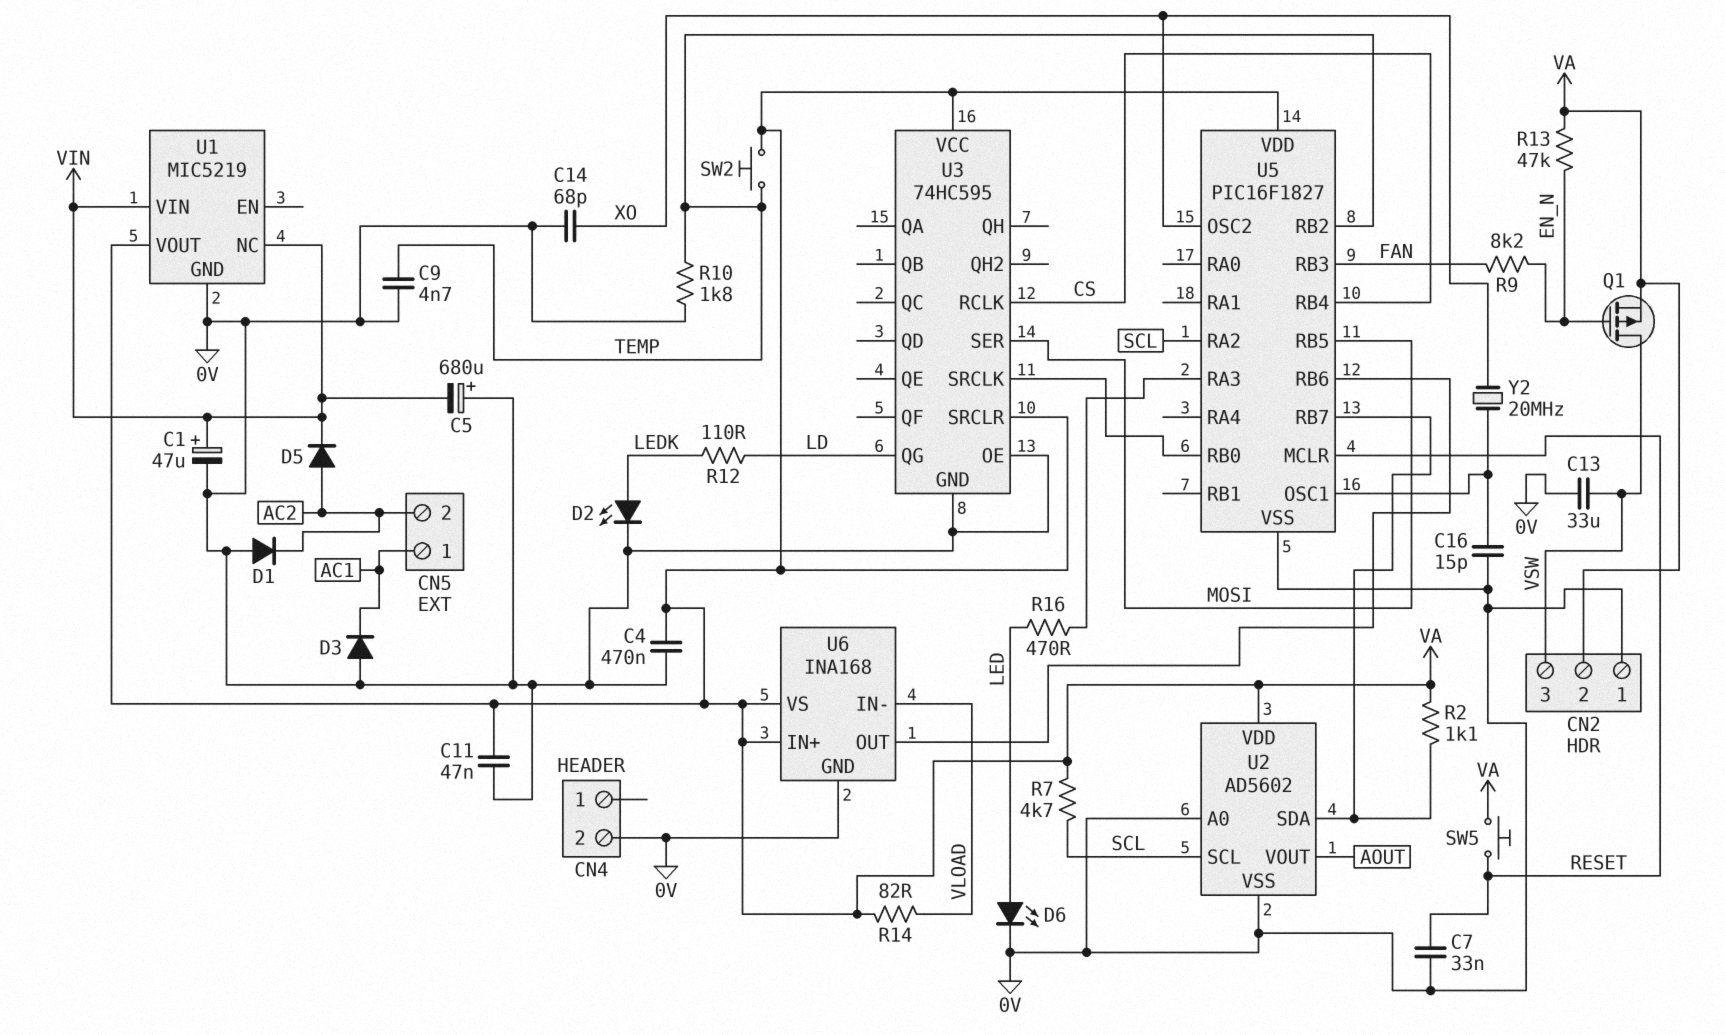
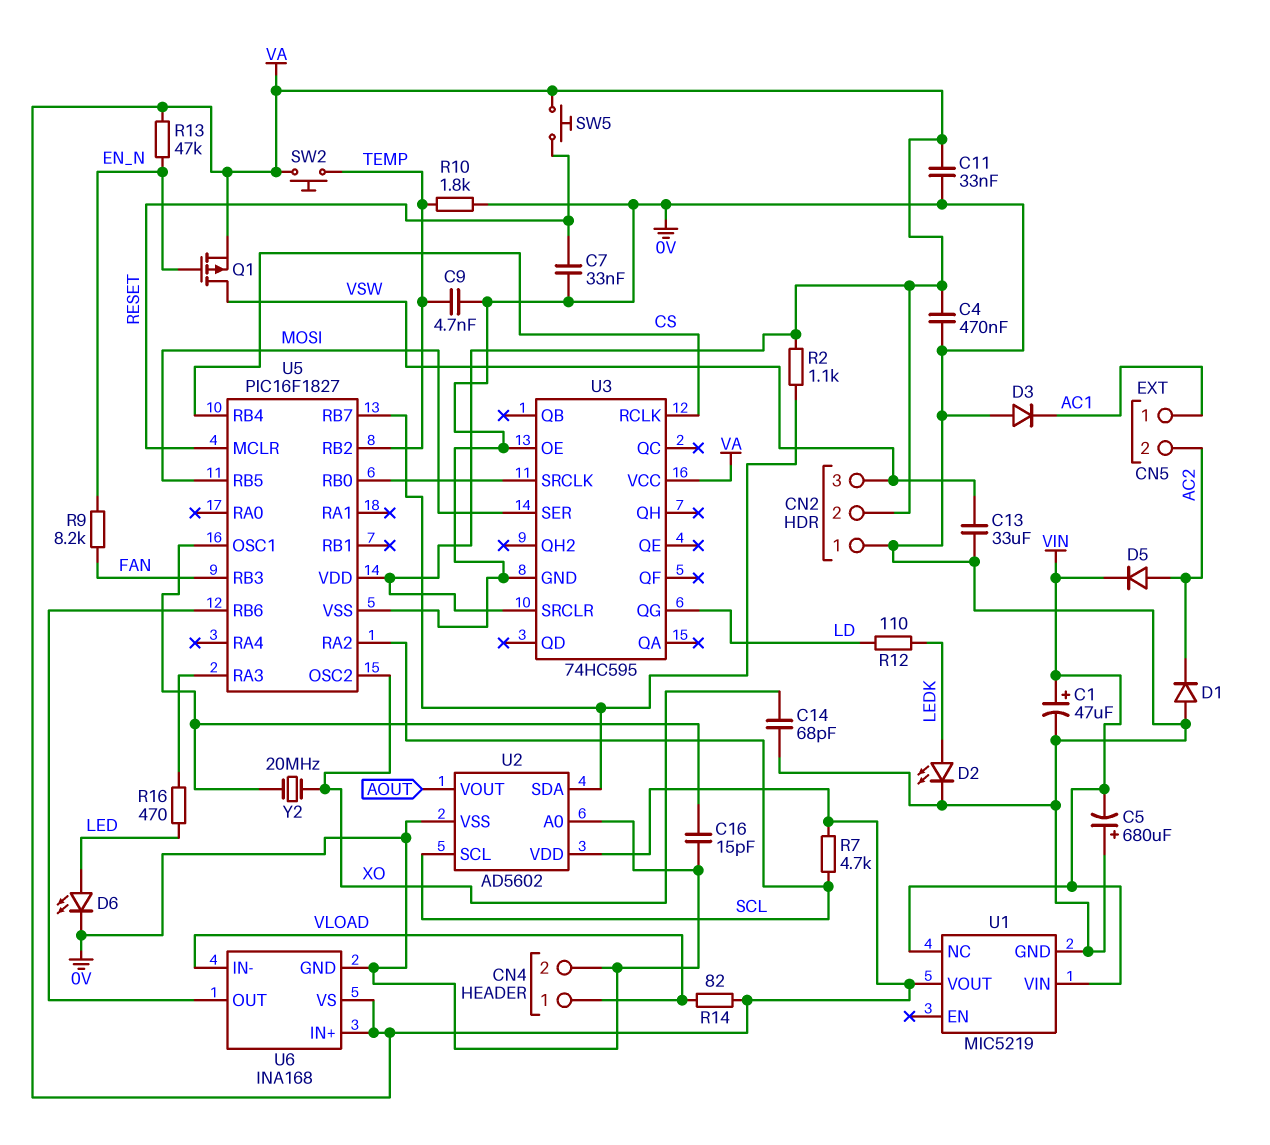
C11: 47nF (0V, VA) -> 33nF (0V, VA)
CN4 pin 1: none -> VLOAD

